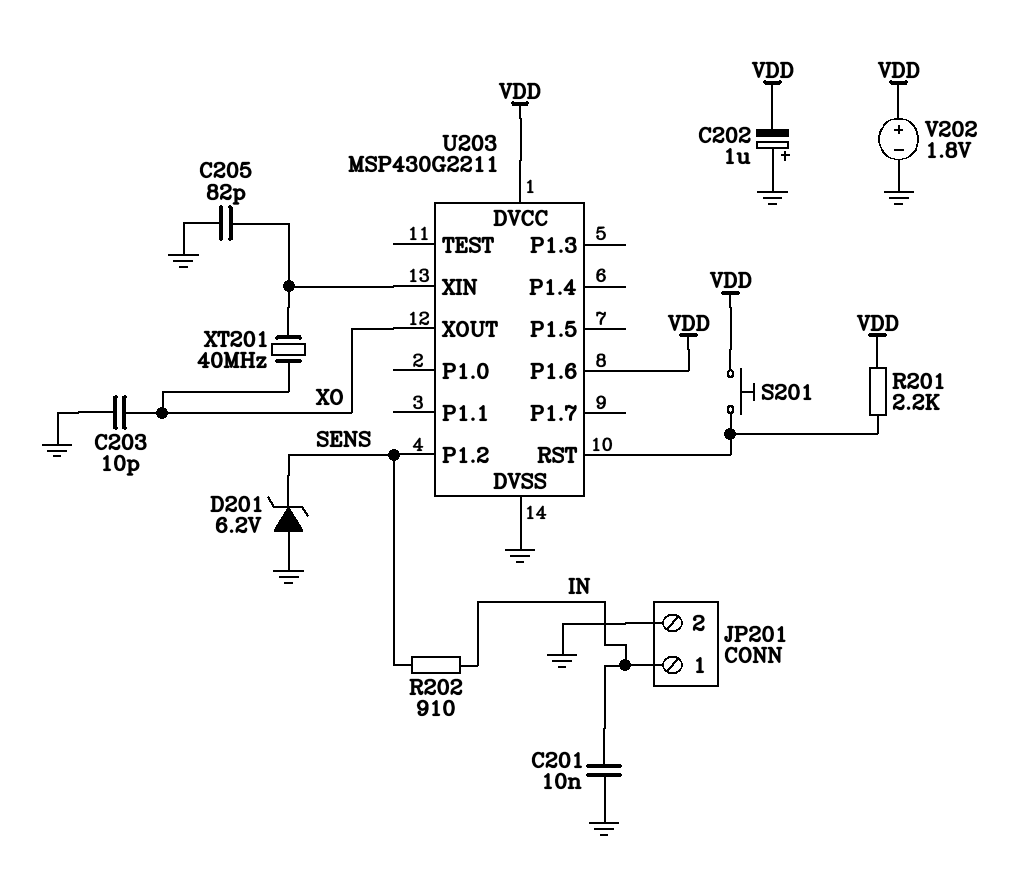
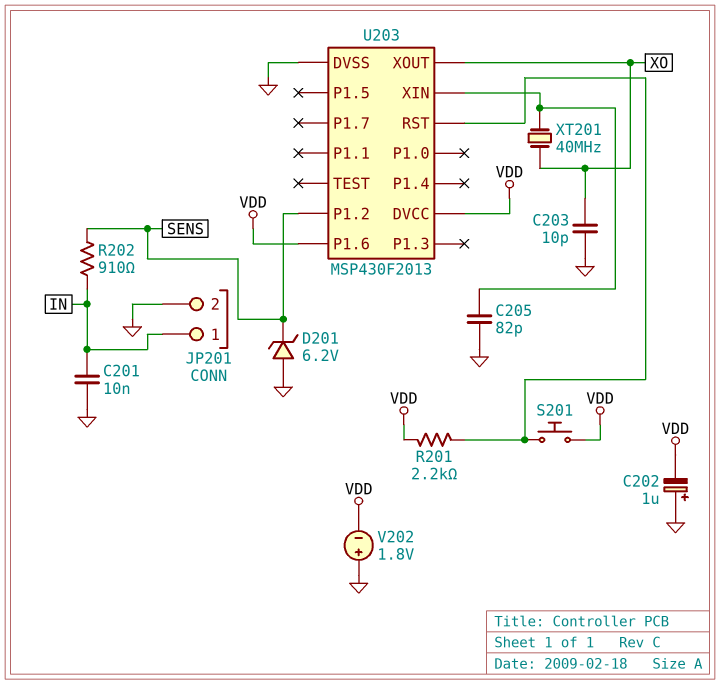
U203: MSP430G2211 -> MSP430F2013
V202: 1.8V (plus VDD, minus GND) -> 1.8V (plus GND, minus VDD)

